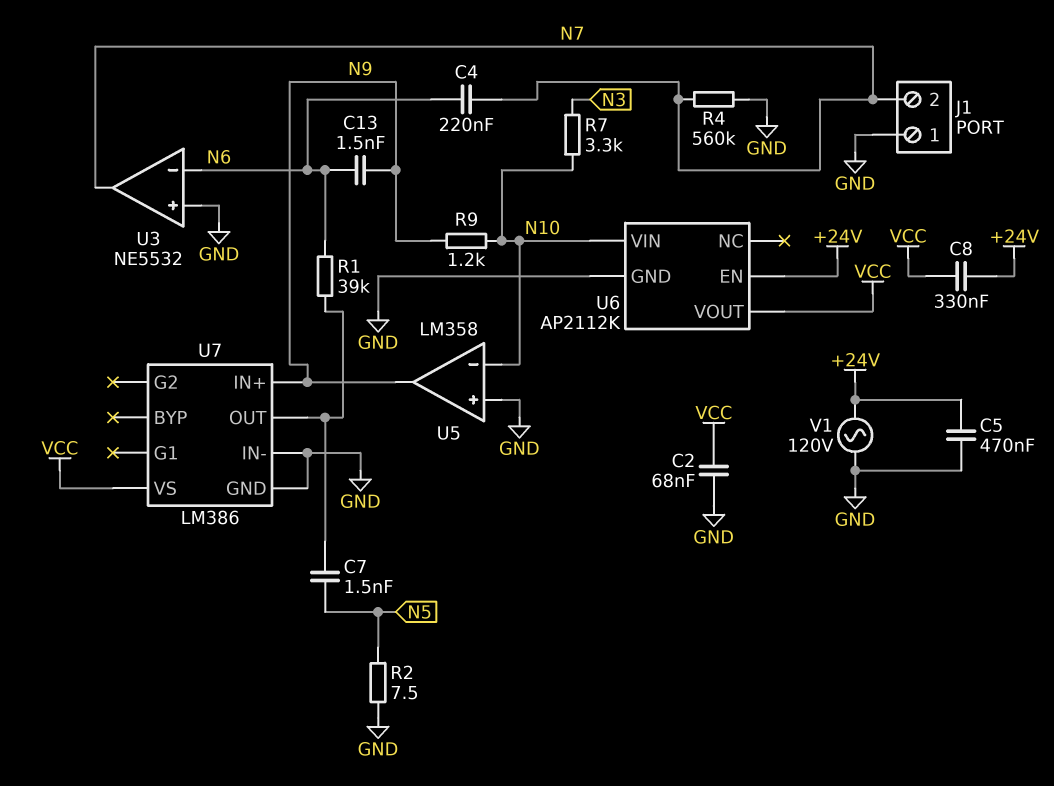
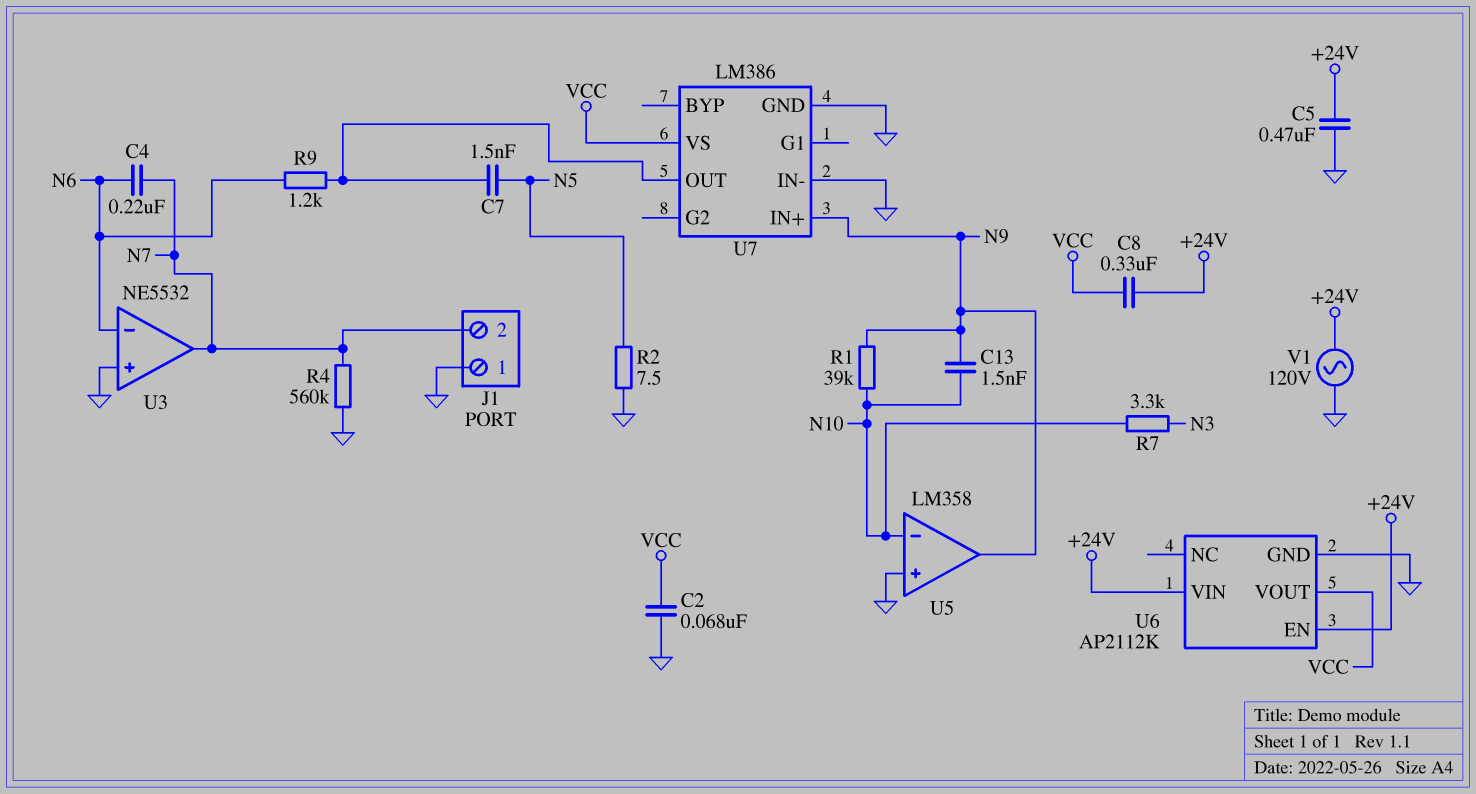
C13: 1.5nF (N6, N9) -> 1.5nF (N9, N10)
R1: 39k (N6, U7/OUT) -> 39k (N9, N10)
R9: 1.2k (N9, N10) -> 1.2k (N6, U7/OUT)
U6 pin VIN: N10 -> +24V

